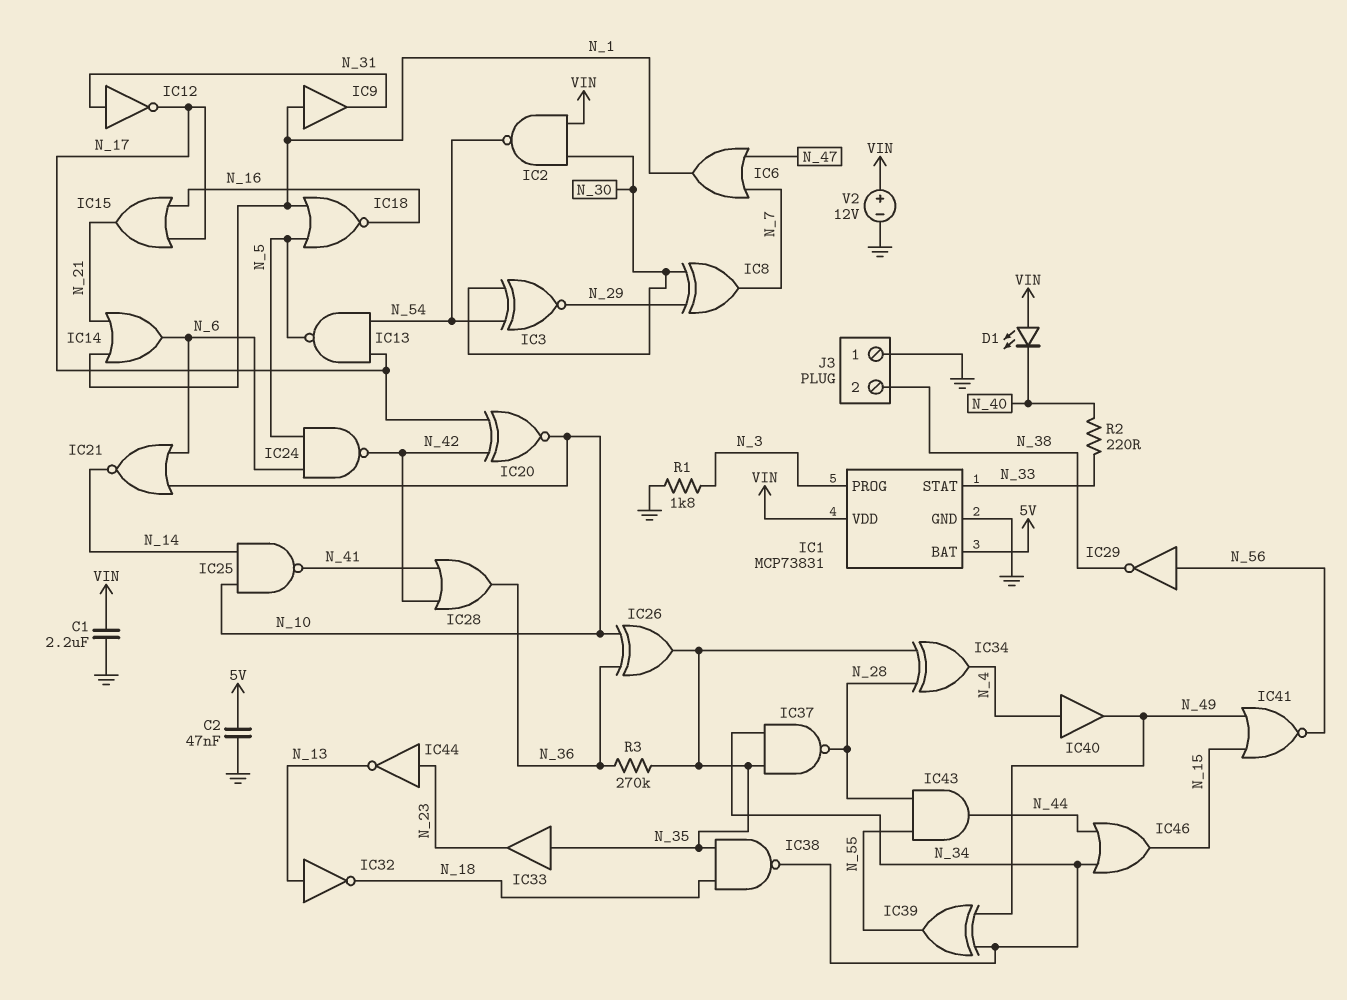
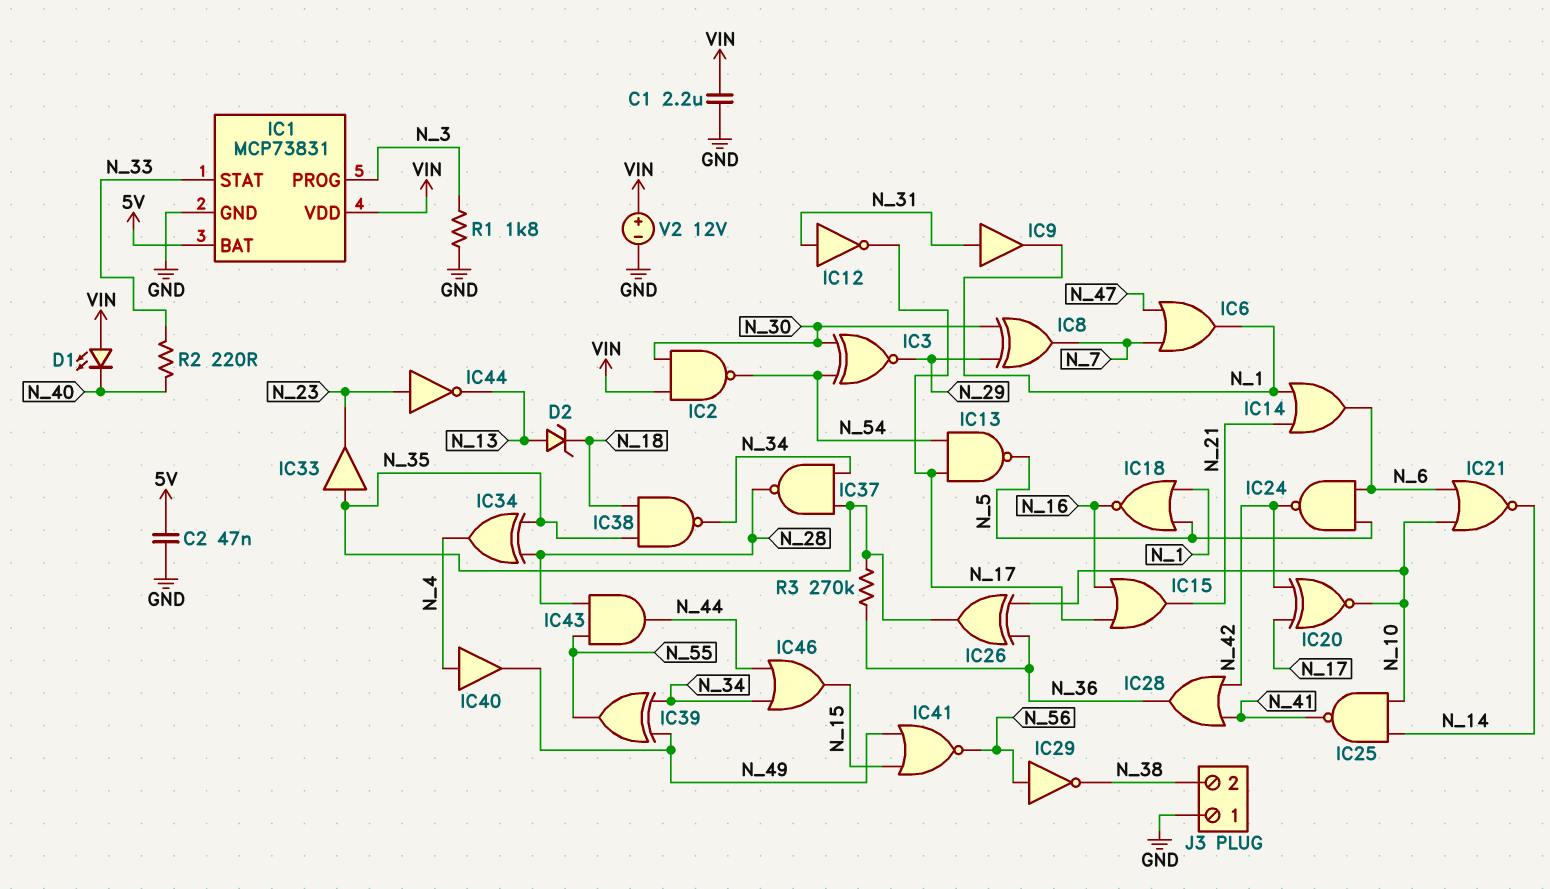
D2: none -> zener (A N_13, K N_18)
IC9: buffer (in N_1, out N_31) -> buffer (in N_31, out N_1)
IC32: NOT (in N_13, out N_18) -> none

